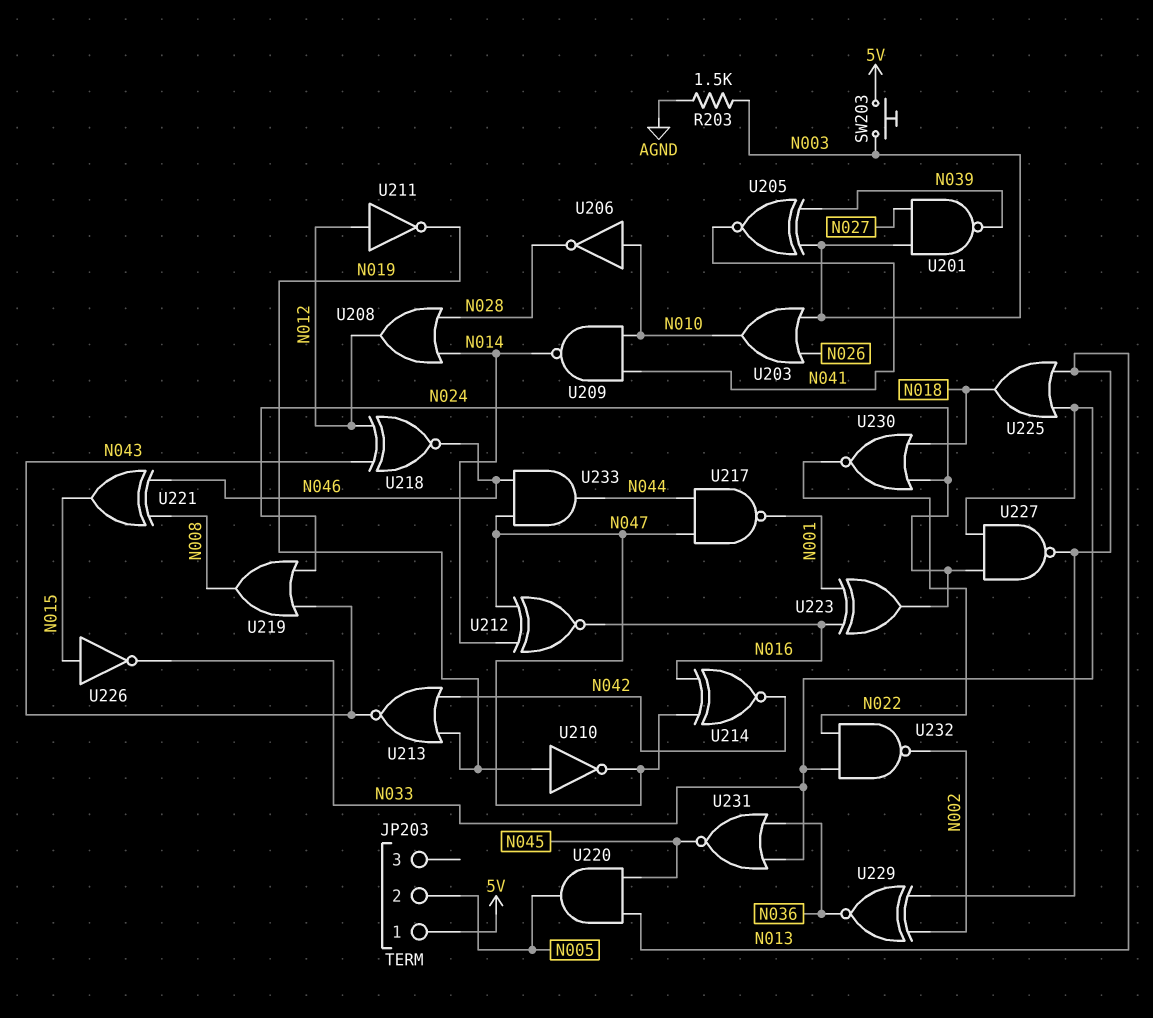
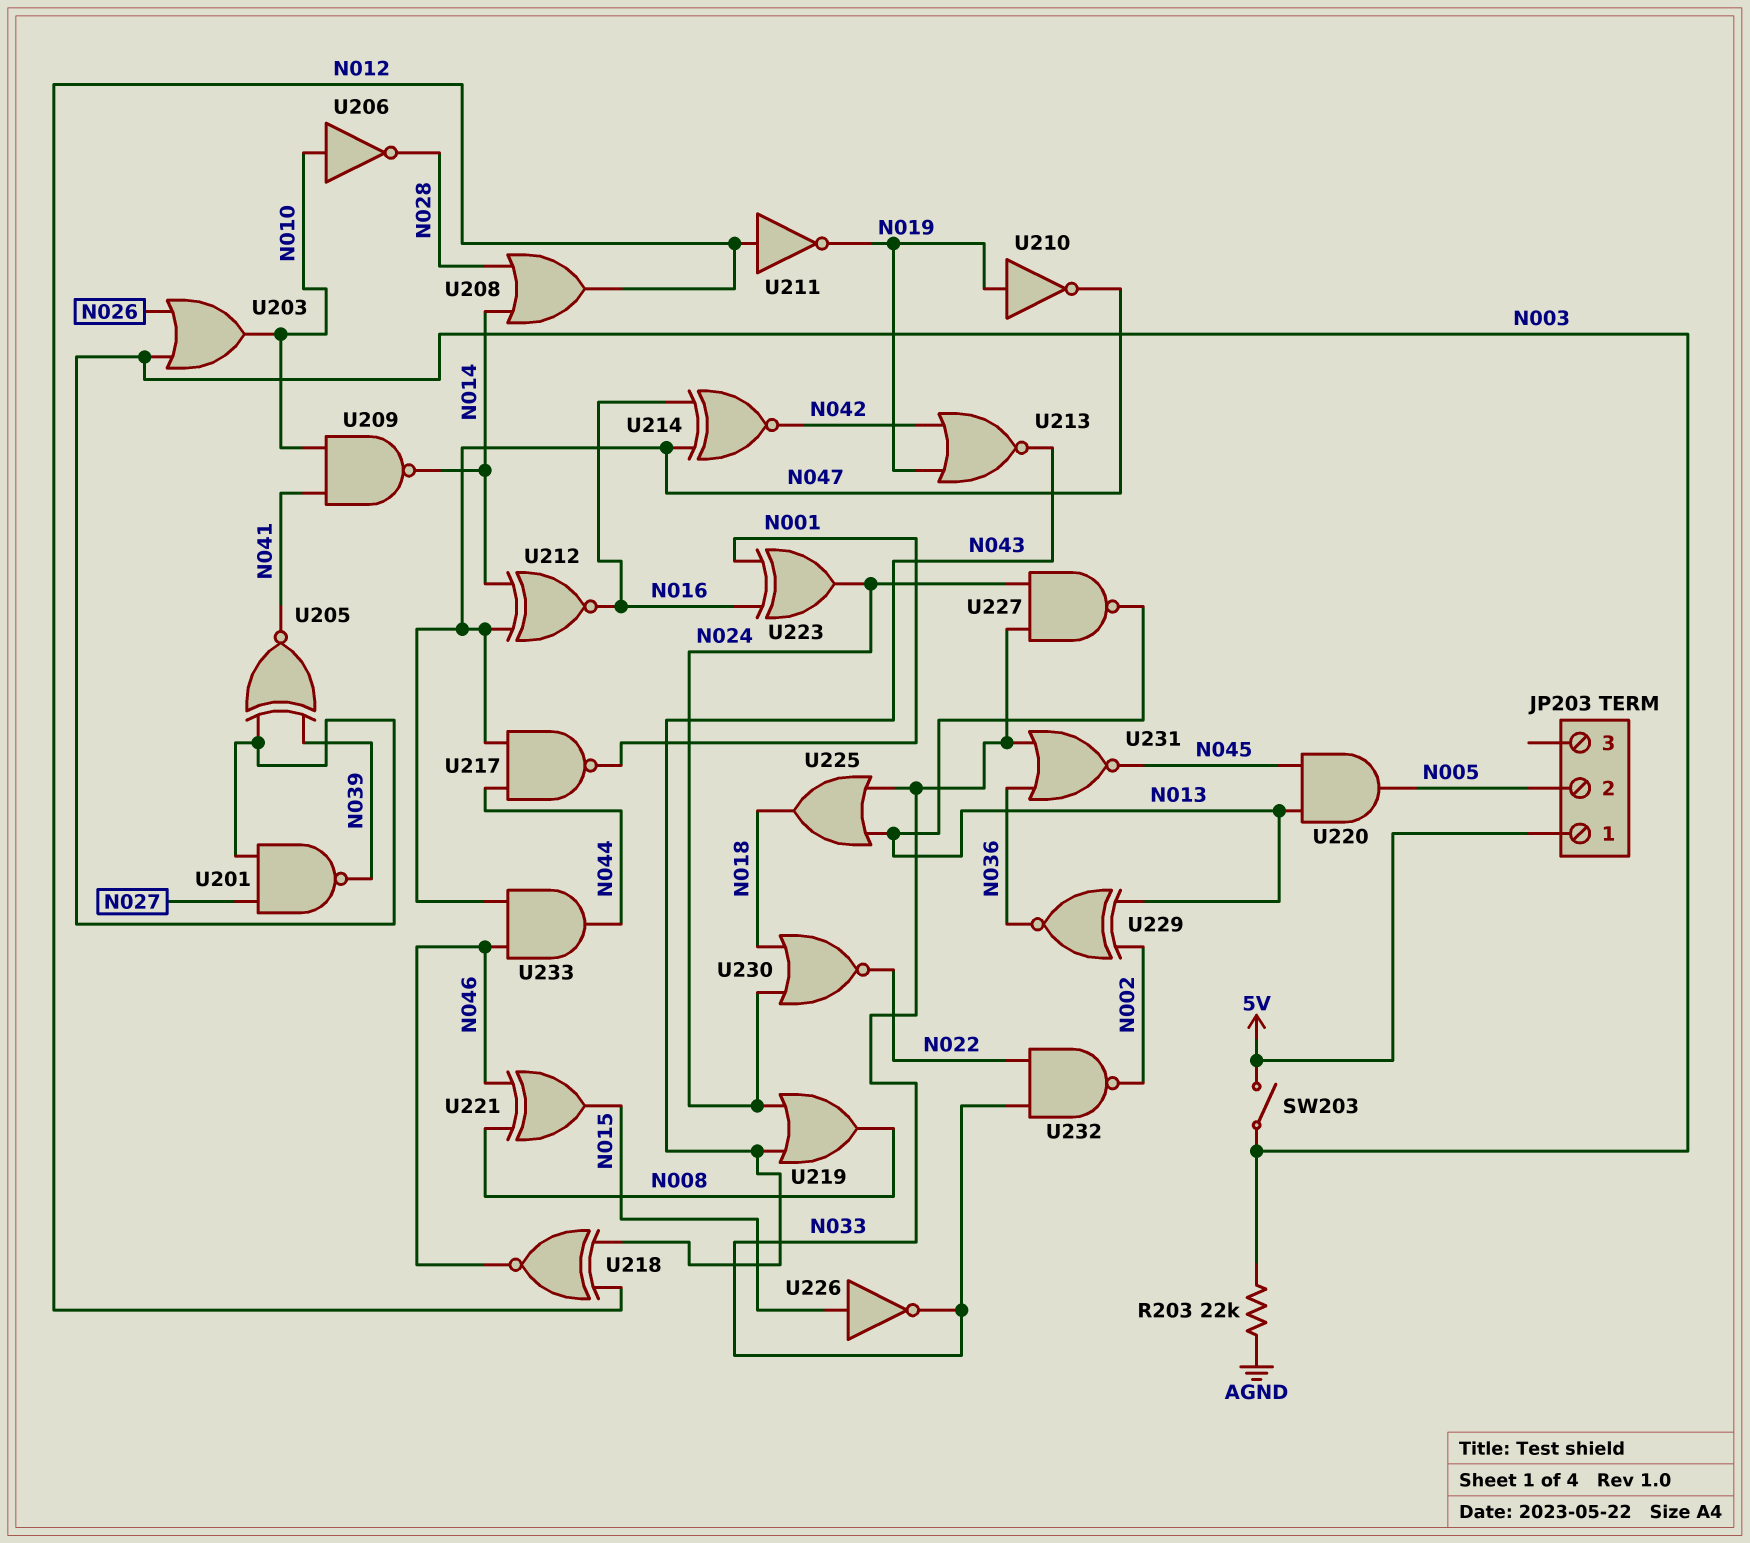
R203: 1.5k (AGND, N003) -> 22k (AGND, N003)
SW203: button (5V, N003) -> switch (5V, N003)

